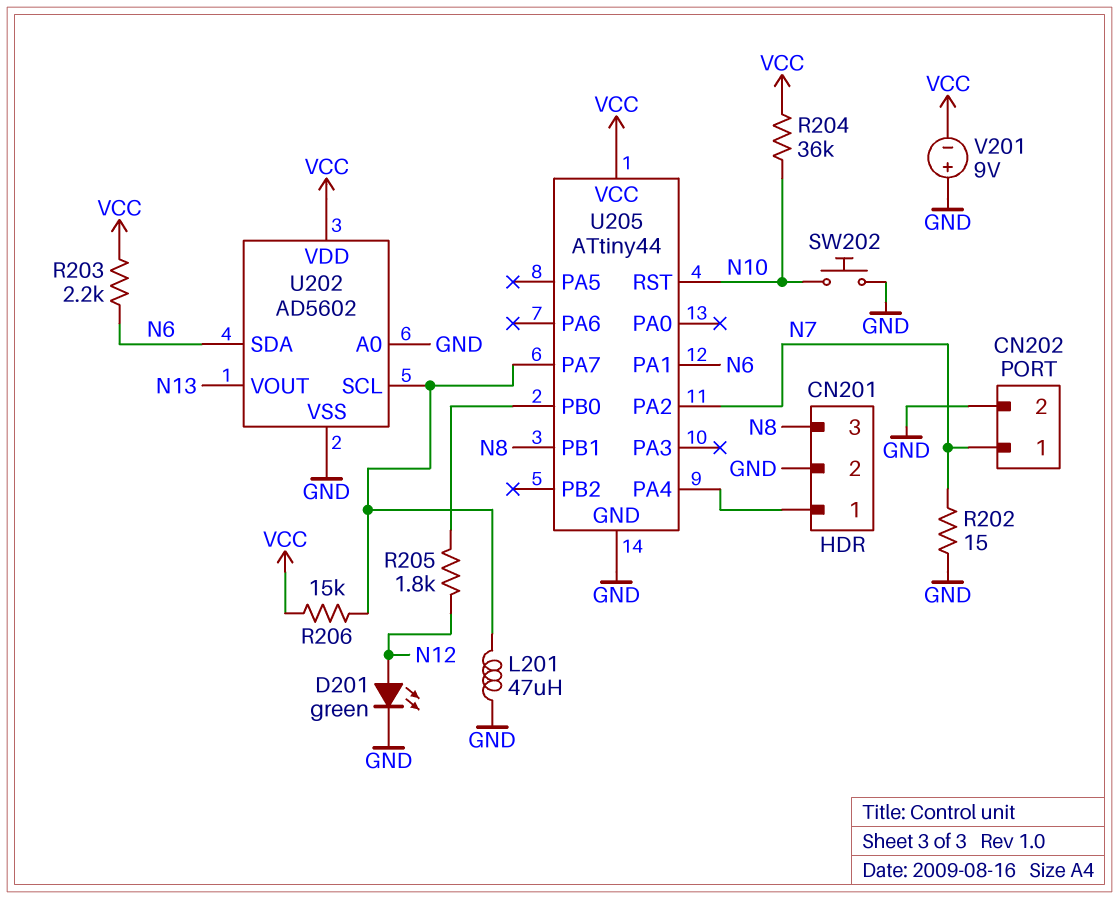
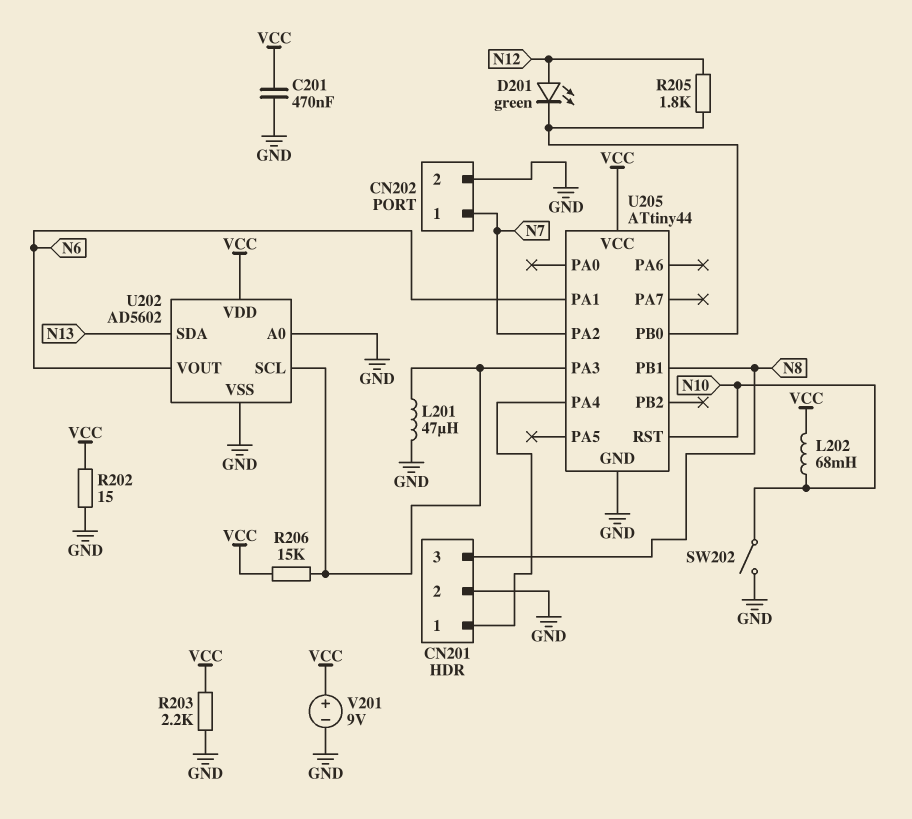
C201: none -> 470nF (GND, VCC)
D201: LED green (A N12, K GND) -> LED green (A N12, K U205/PB0)
L202: none -> 68mH (N10, VCC)
R202: 15 (GND, N7) -> 15 (GND, VCC)
R203: 2.2k (N6, VCC) -> 2.2k (GND, VCC)
R204: 36k (N10, VCC) -> none
SW202: button (GND, N10) -> switch (GND, N10)
U202 pin SDA: N6 -> N13
U202 pin VOUT: N13 -> N6
U205 pin PA3: none -> U202/SCL
U205 pin PA7: U202/SCL -> none
V201: 9V (plus GND, minus VCC) -> 9V (plus VCC, minus GND)

